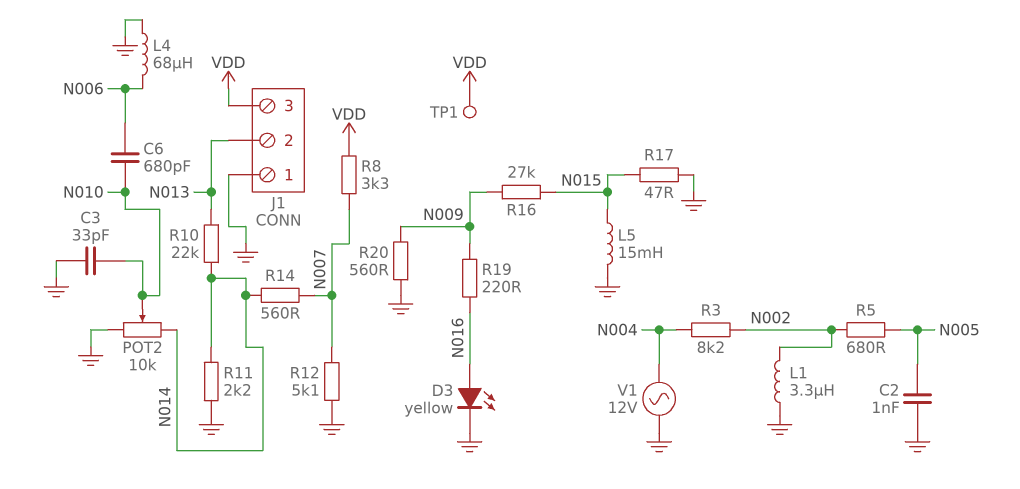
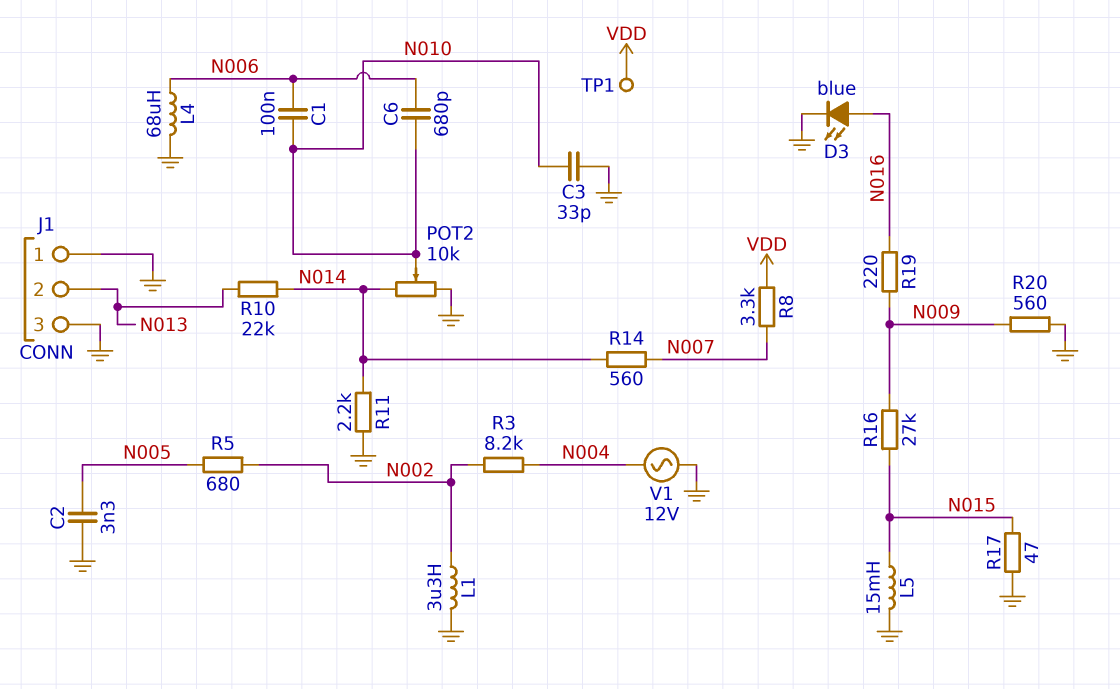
C1: none -> 100nF (N006, N010)
C2: 1nF (GND, N005) -> 3.3nF (GND, N005)
D3: LED yellow (A N016, K GND) -> LED blue (A N016, K GND)
J1 pin 3: VDD -> GND
R12: 5.1k (GND, N007) -> none

